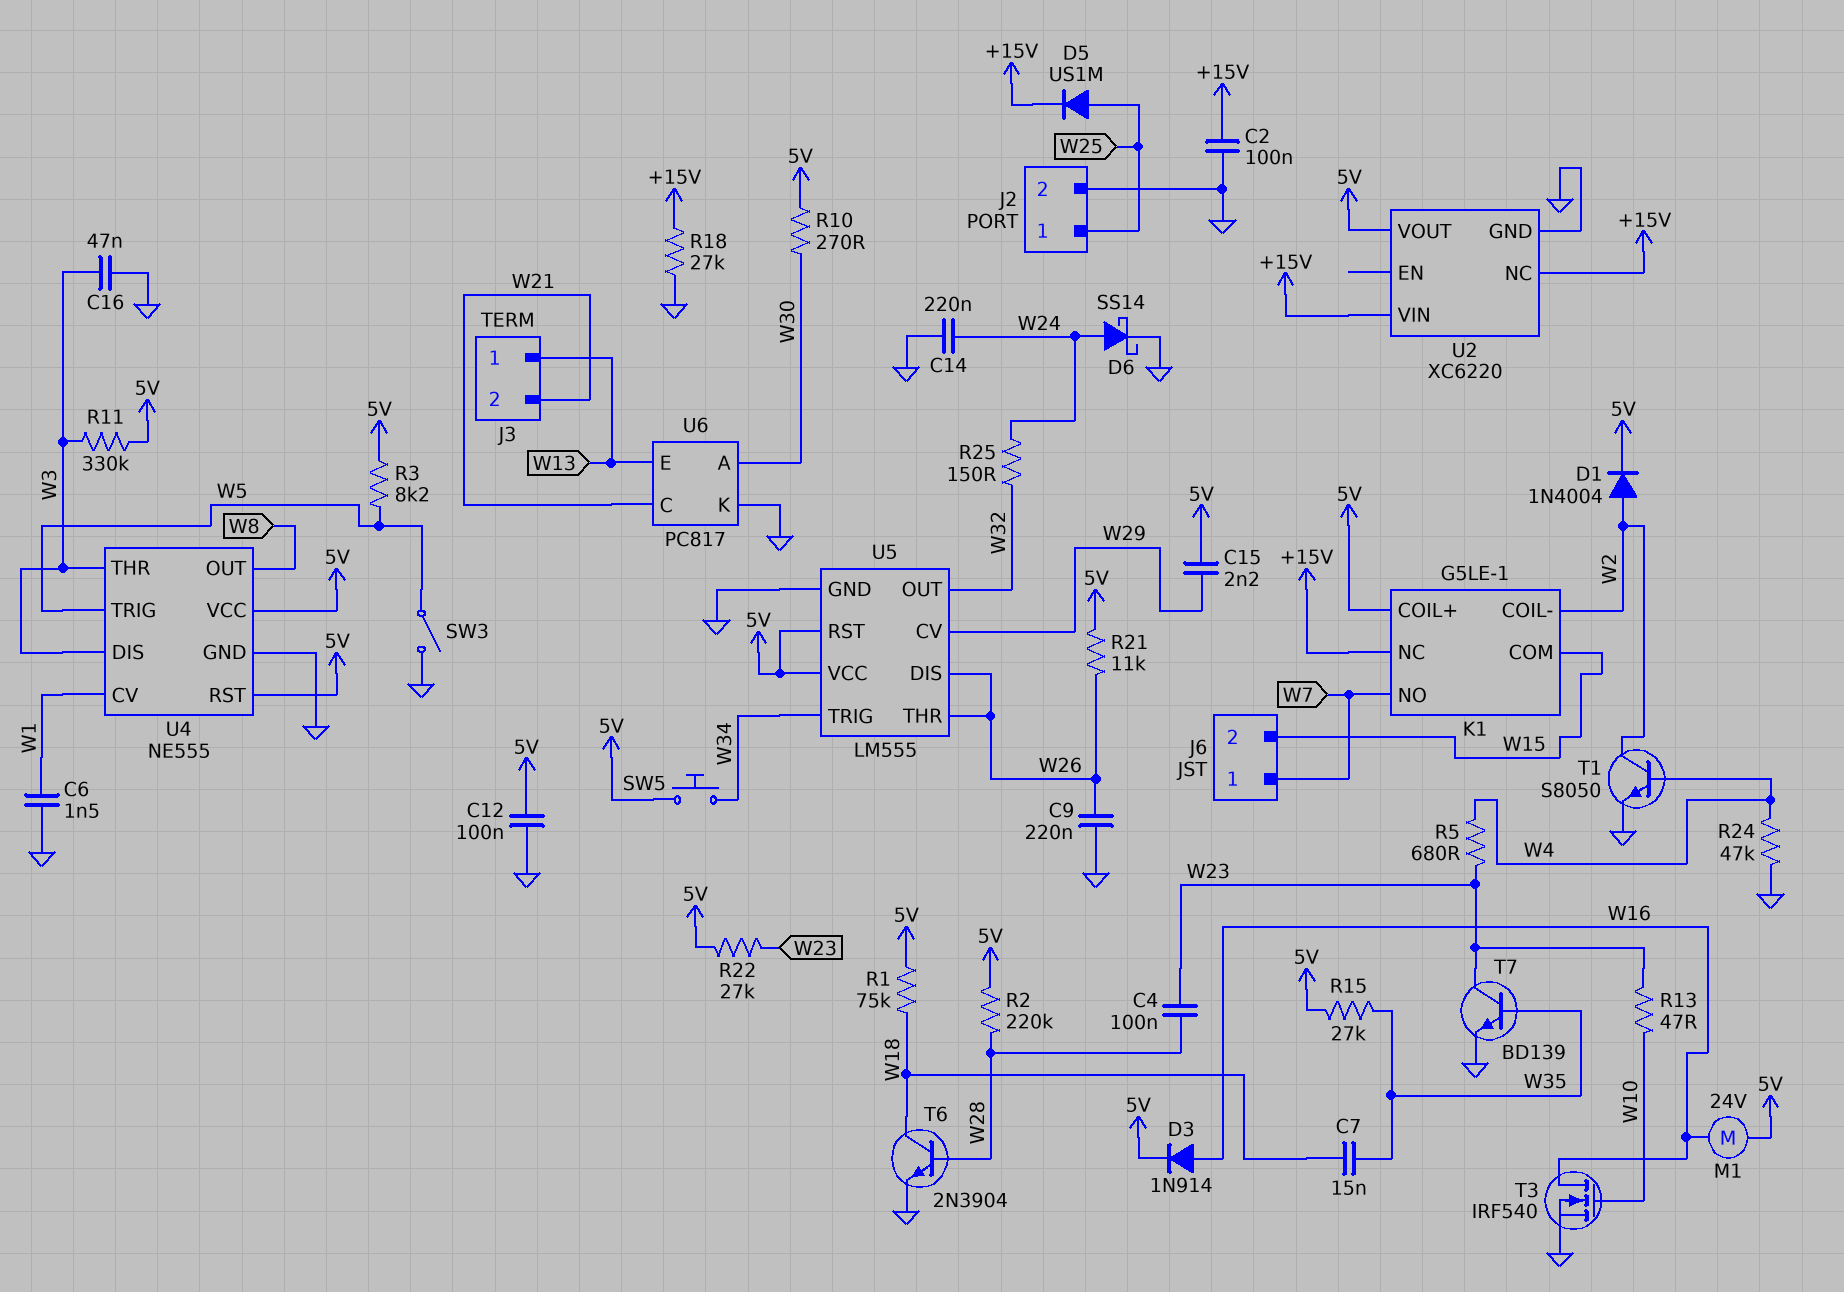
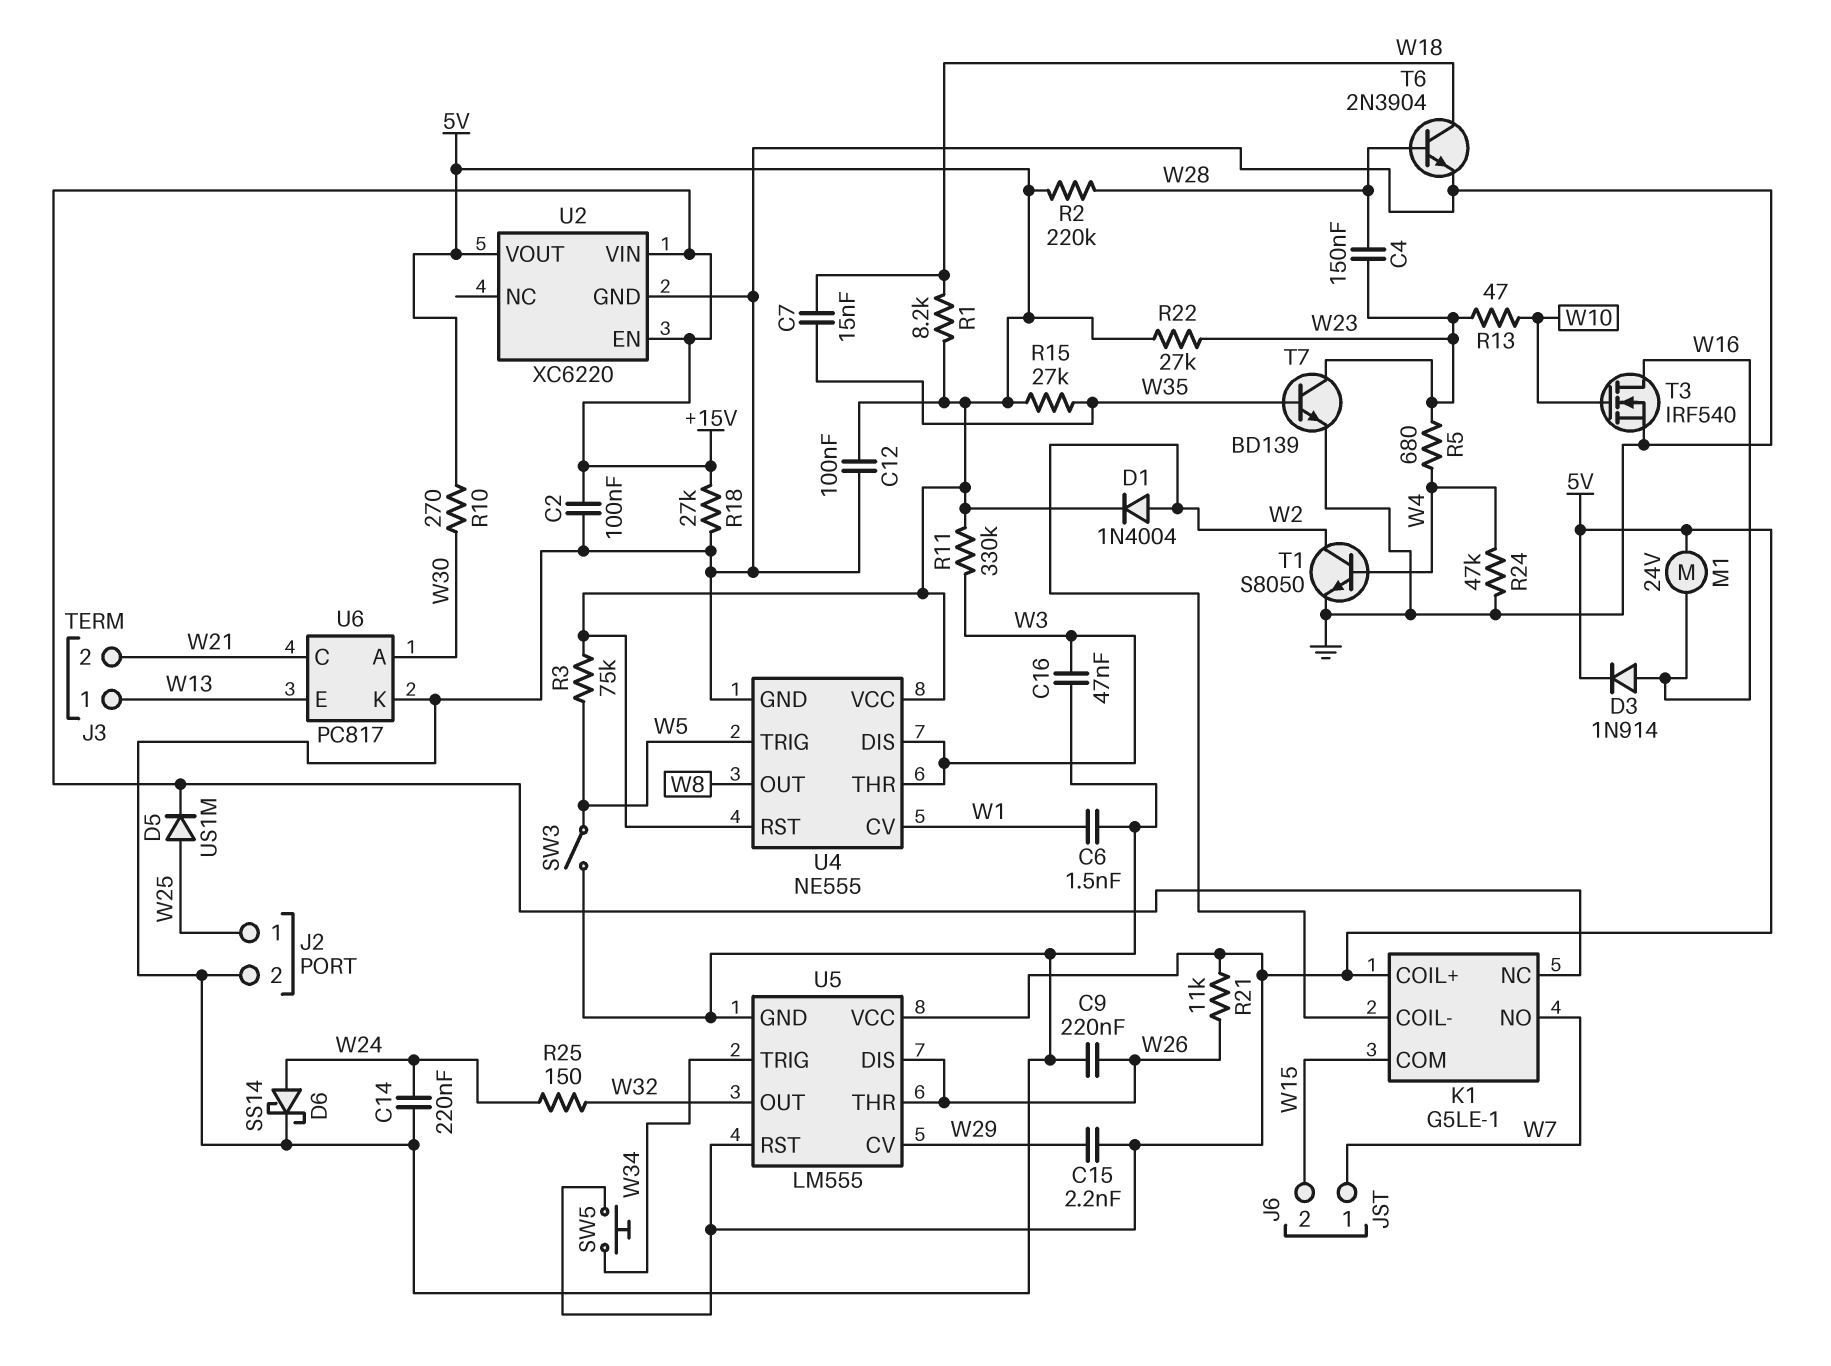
C4: 100nF (W23, W28) -> 150nF (W23, W28)
R1: 75k (5V, W18) -> 8.2k (5V, W18)
R3: 8.2k (5V, W5) -> 75k (5V, W5)
U2 pin EN: none -> +15V
U2 pin NC: +15V -> none

